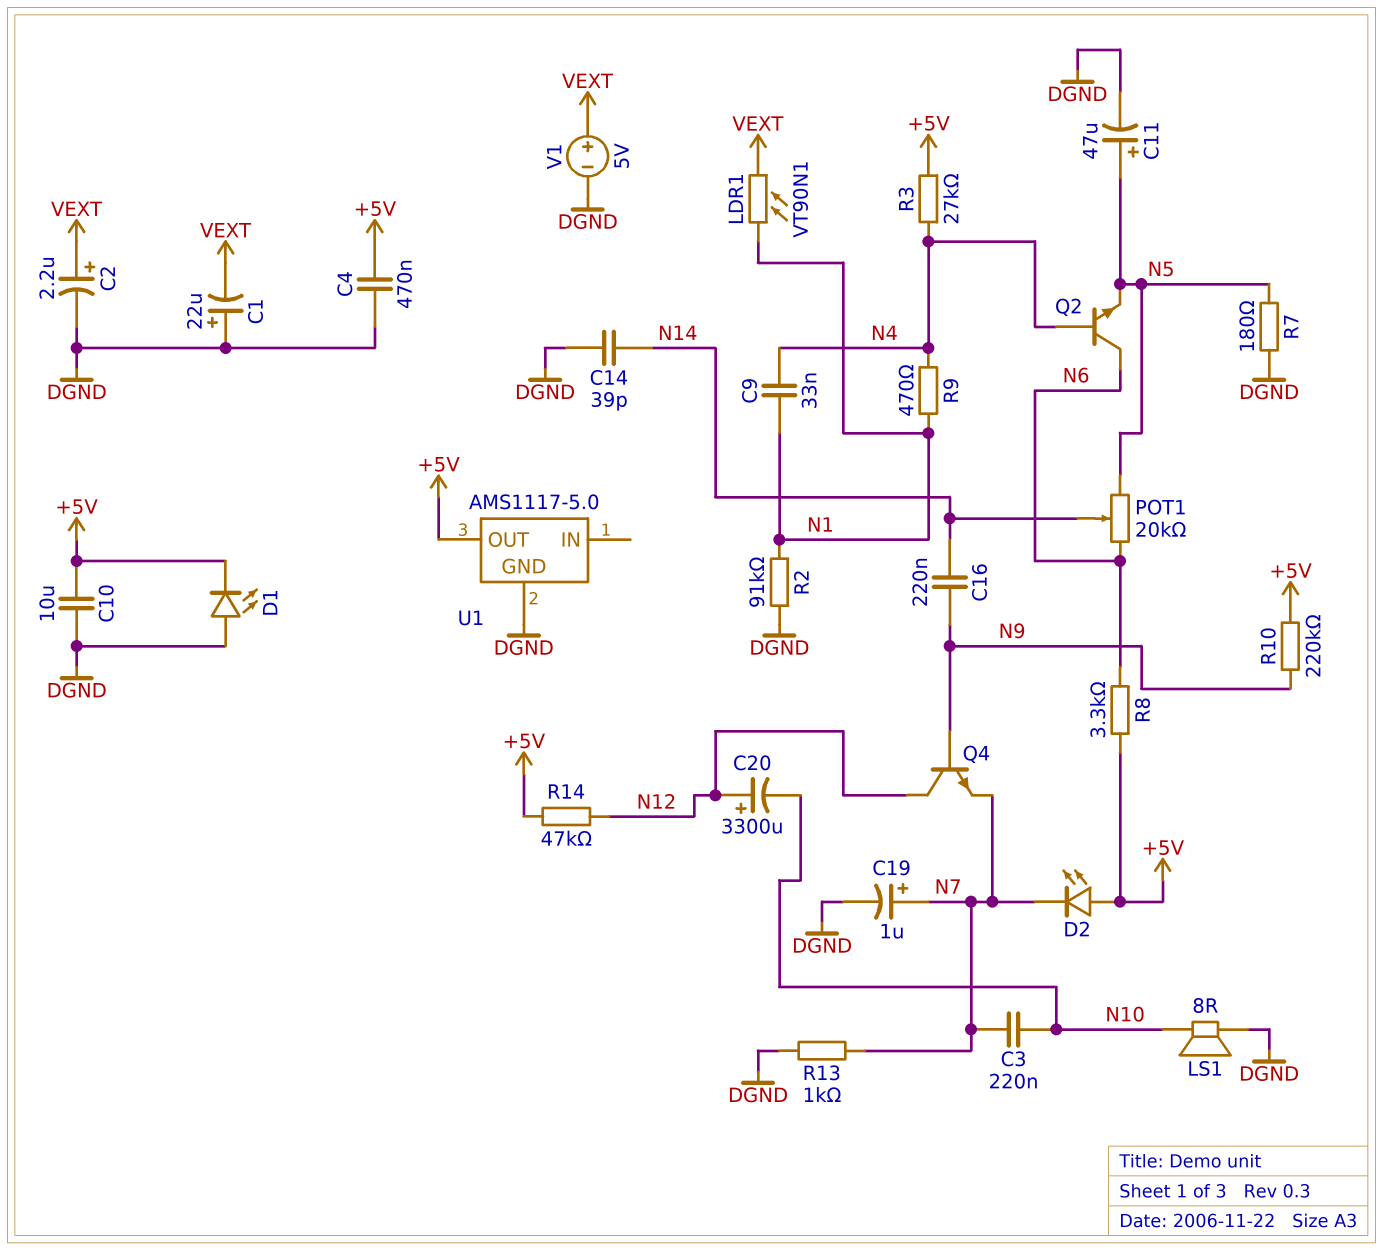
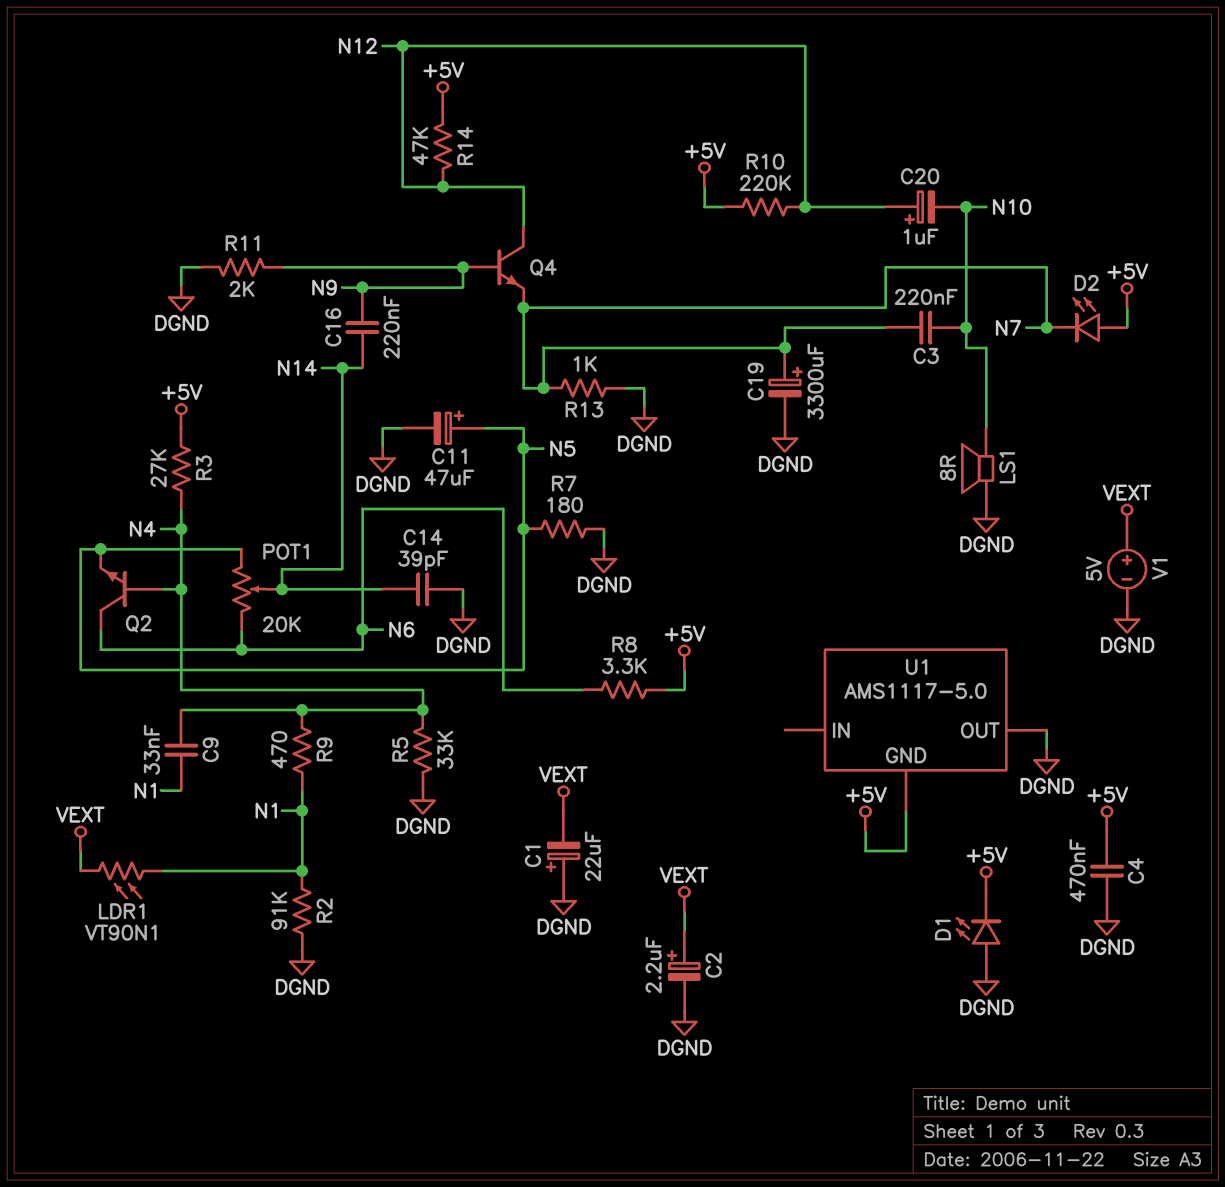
C10: 10uF (+5V, DGND) -> none
C19: 1uF (plus N7, minus DGND) -> 3300uF (plus N7, minus DGND)
C20: 3300uF (plus N12, minus N10) -> 1uF (plus N12, minus N10)
R5: none -> 33k (DGND, N4)
R10: 220k (+5V, N9) -> 220k (+5V, N12)
R11: none -> 2k (DGND, N9)
U1 pin GND: DGND -> +5V
U1 pin OUT: +5V -> DGND

